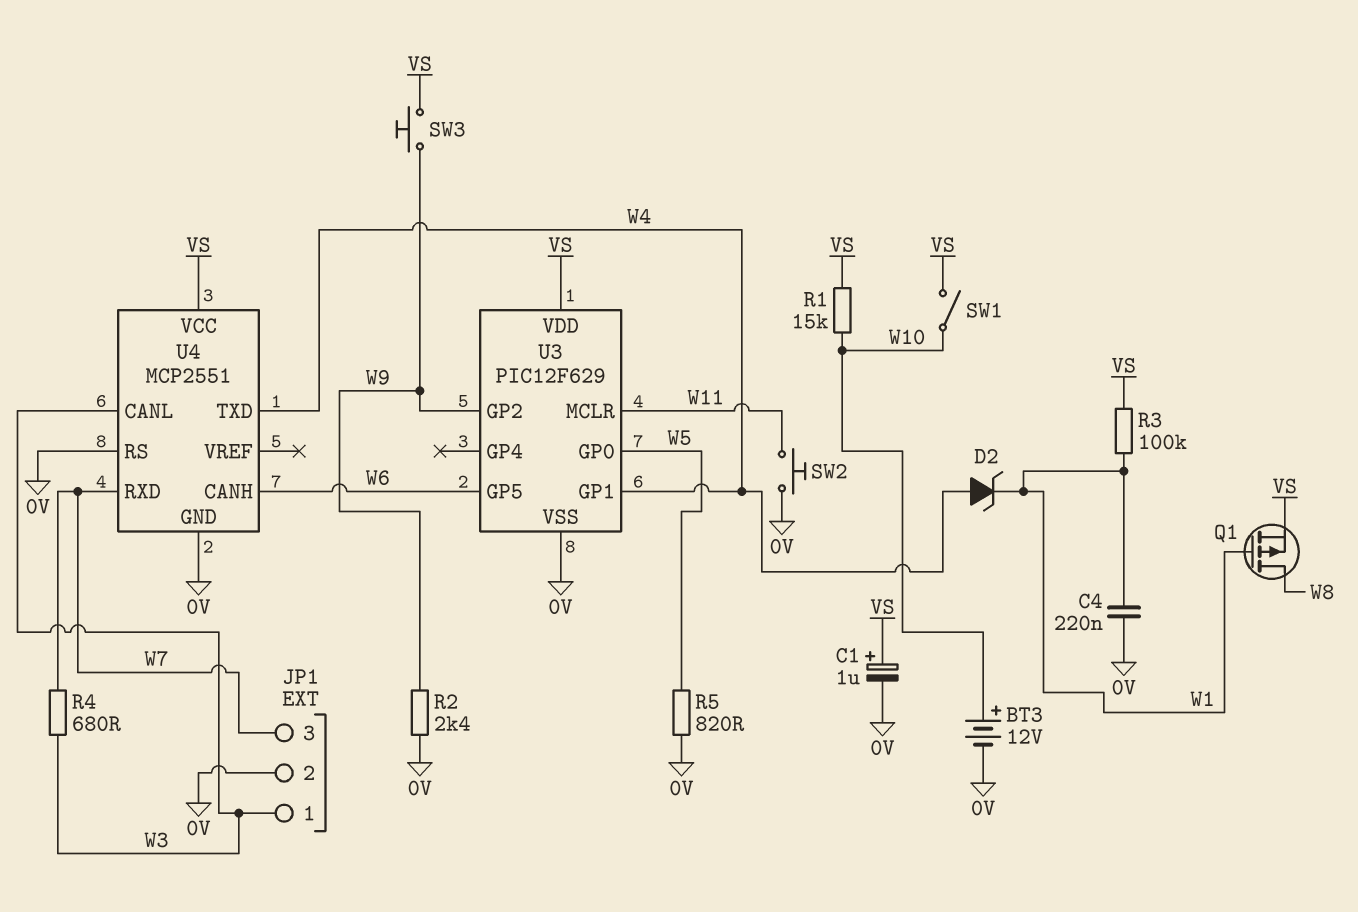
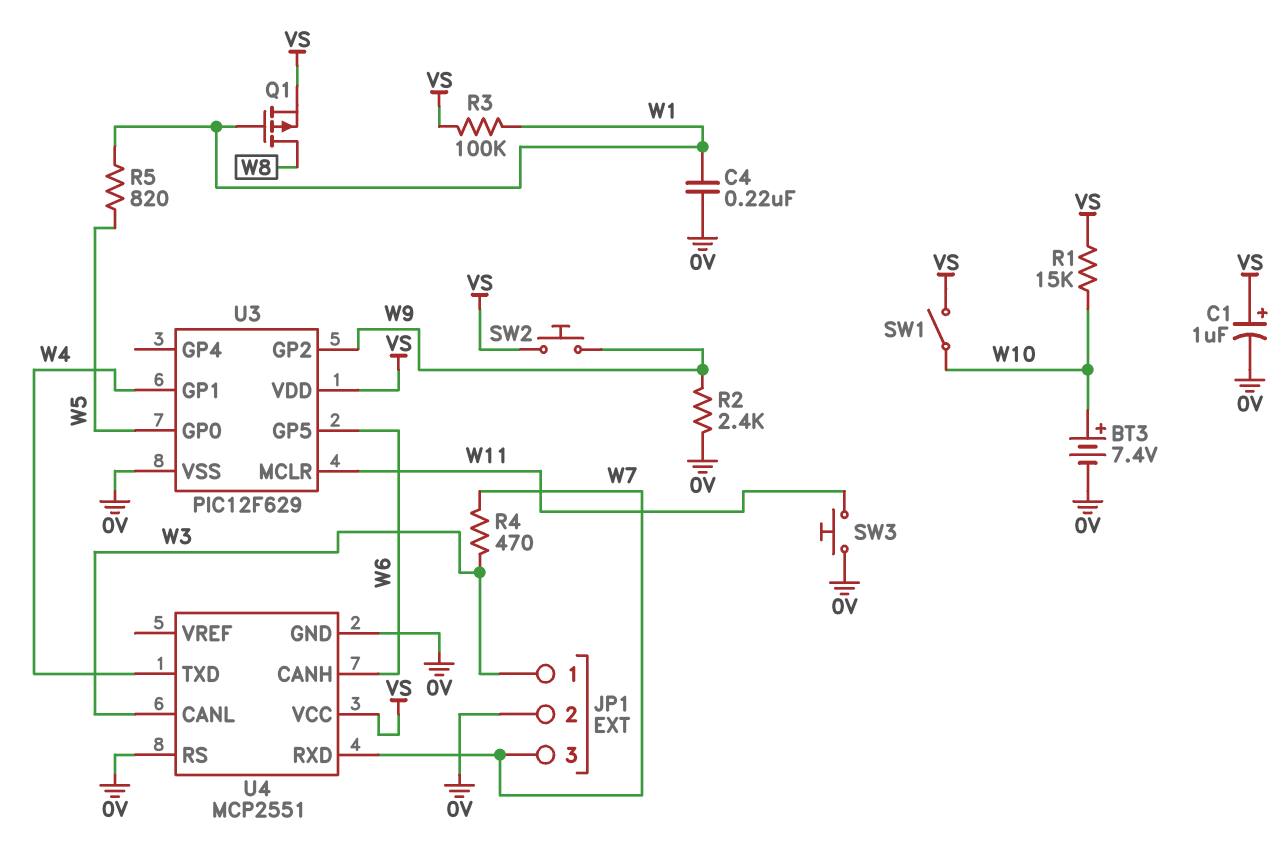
BT3: 12V (plus W10, minus 0V) -> 7.4V (plus W10, minus 0V)
D2: zener (A W4, K W1) -> none
R4: 680 (W3, W7) -> 470 (W3, W7)
R5: 820 (0V, W5) -> 820 (W1, W5)
SW2: button (0V, W11) -> button (VS, W9)
SW3: button (VS, W9) -> button (0V, W11)

